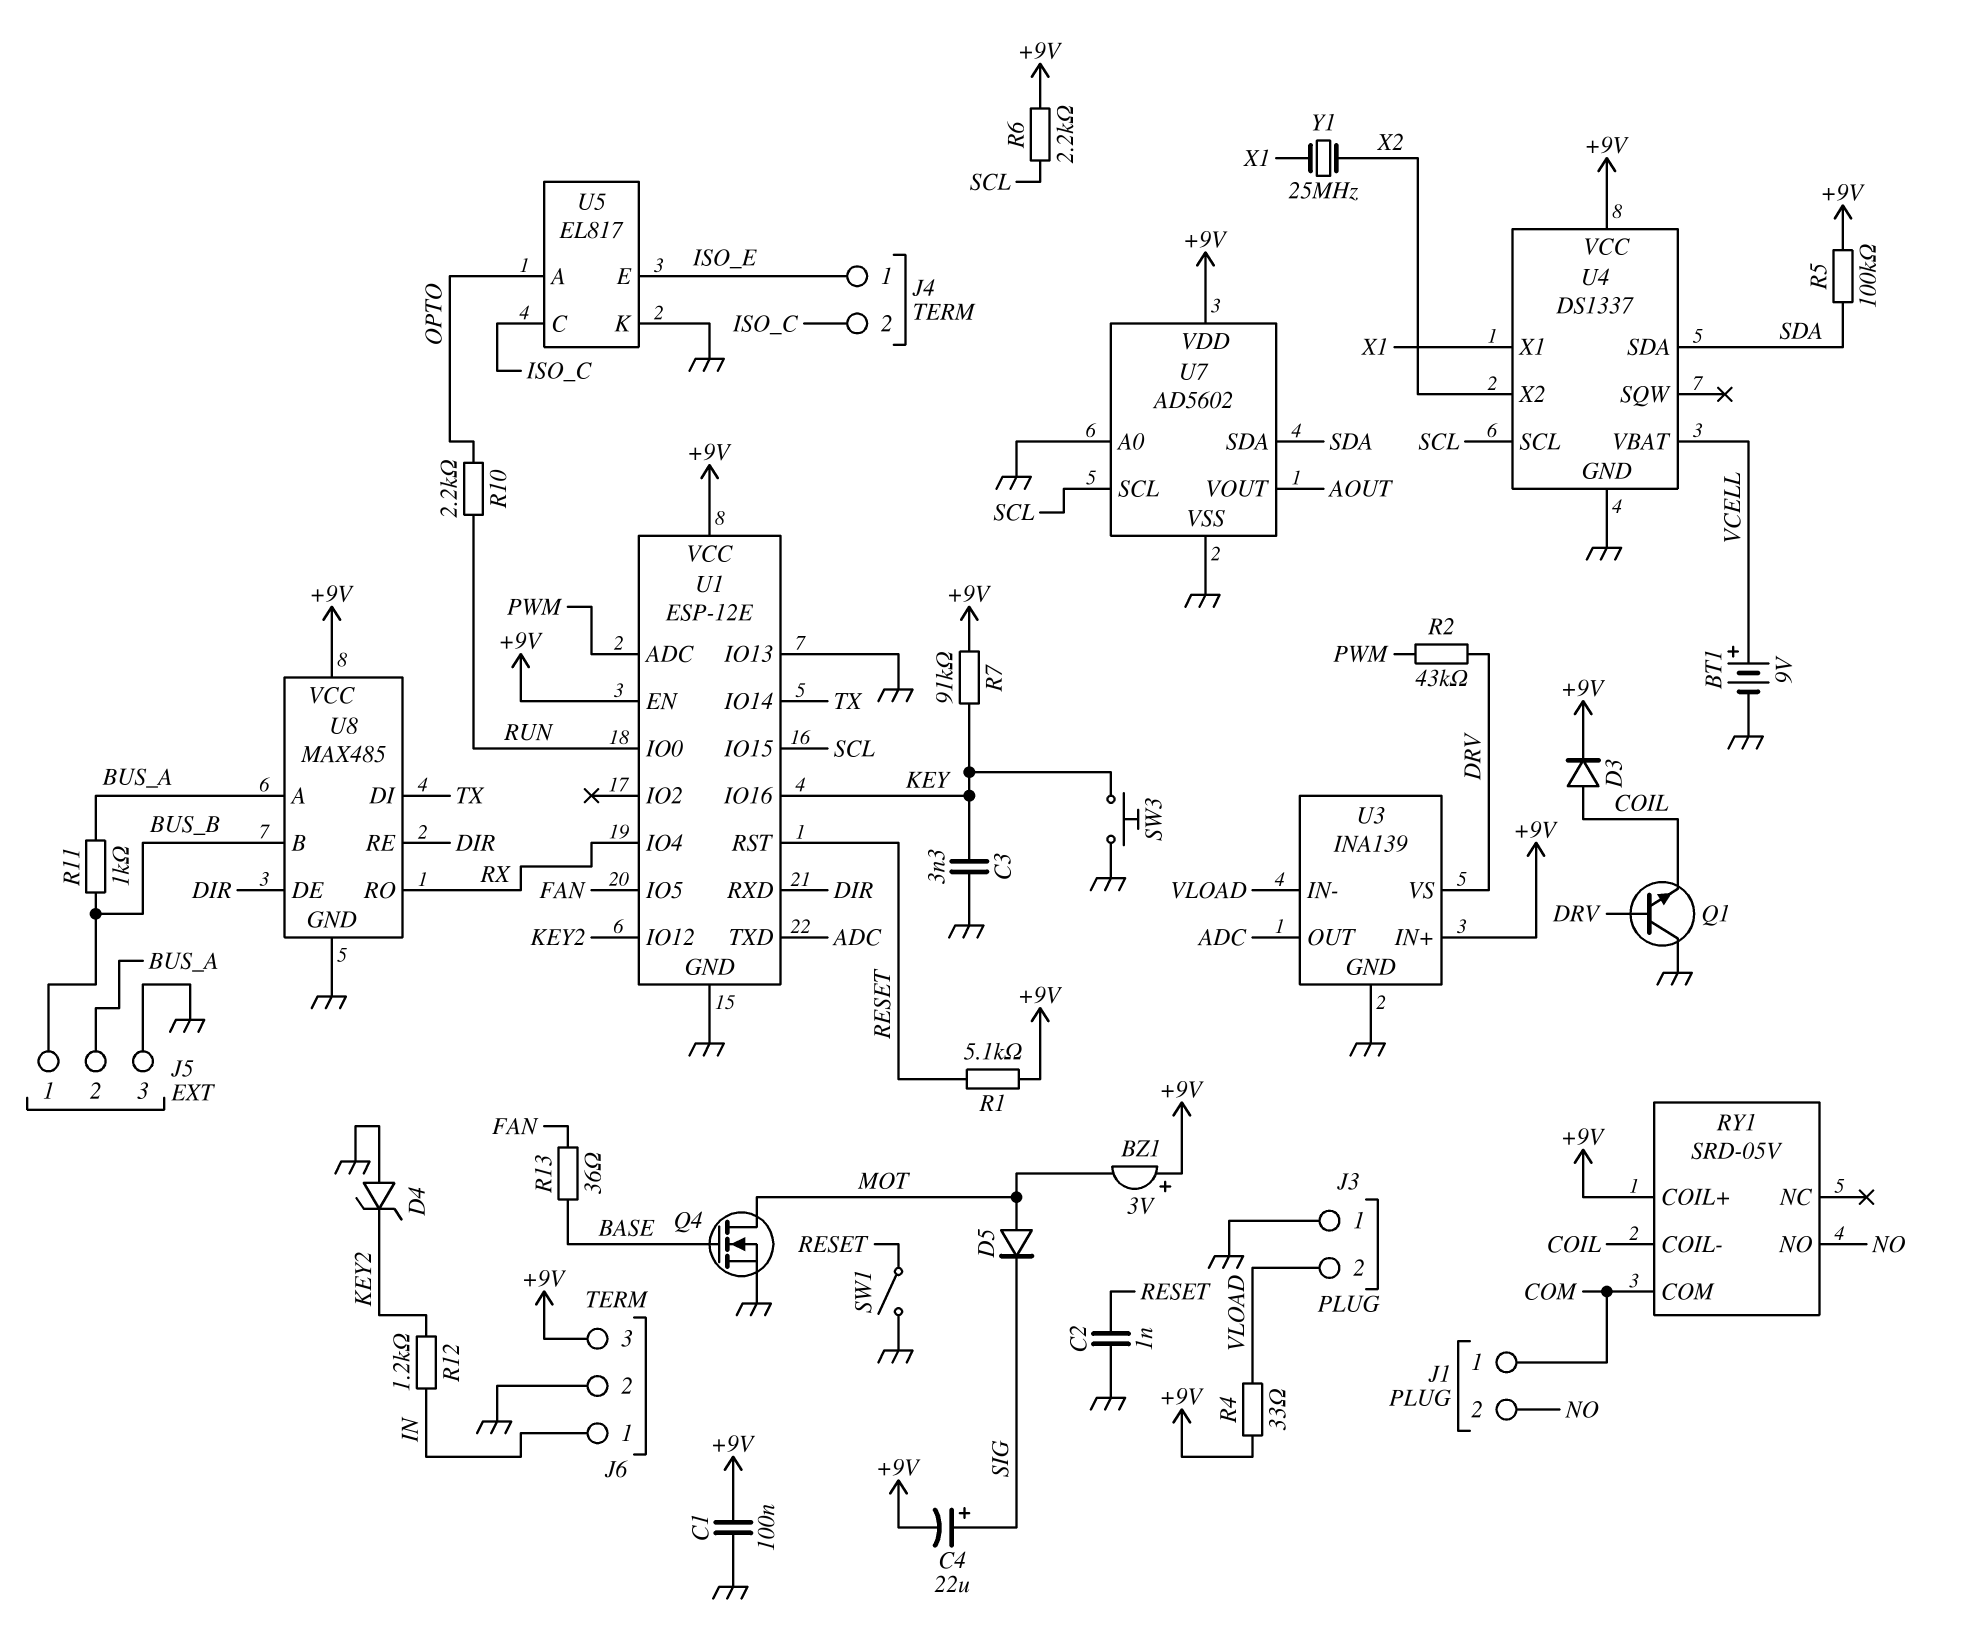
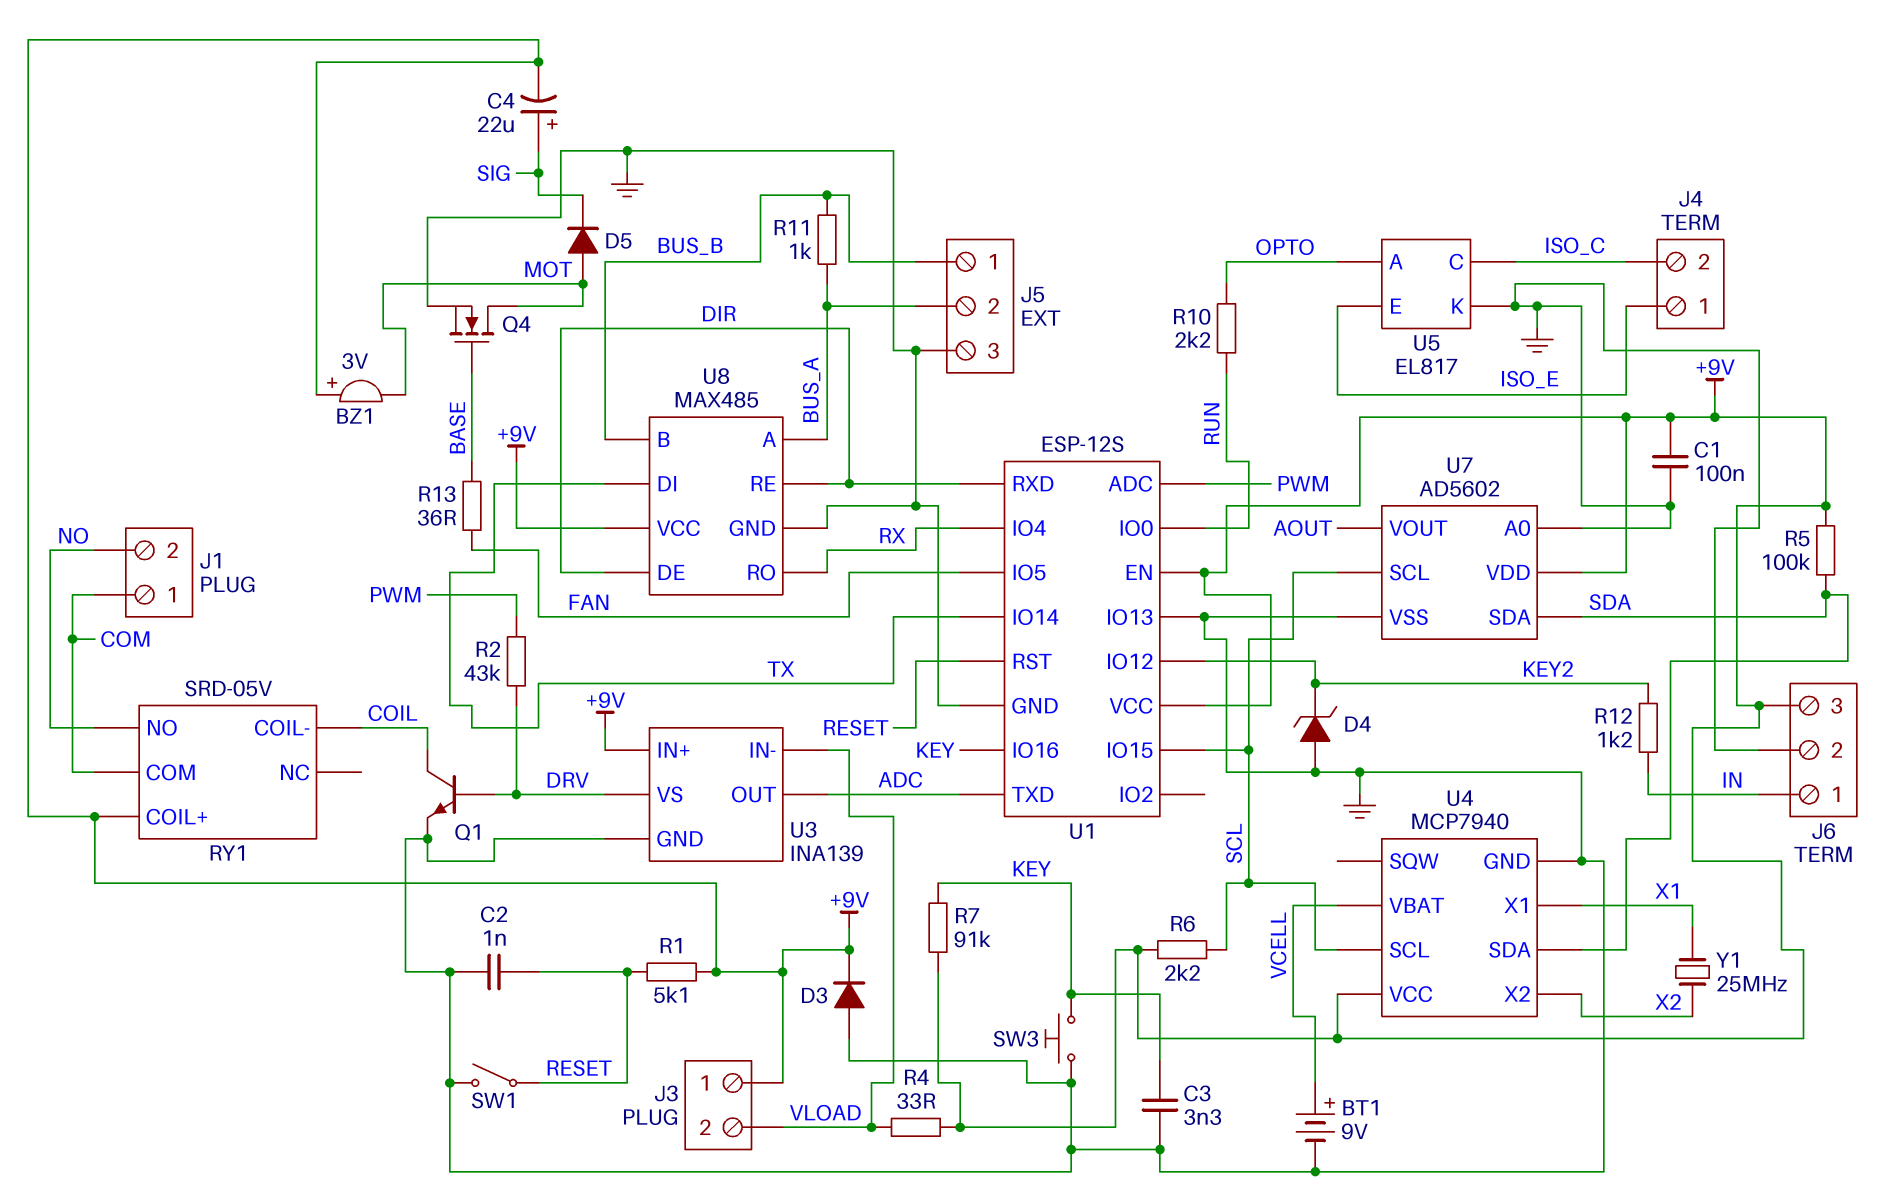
D3: diode (A COIL, K +9V) -> diode (A GND, K +9V)
J3 pin 1: GND -> +9V
Q1: NPN (B DRV, C GND, E COIL) -> NPN (B DRV, C COIL, E GND)
U1: ESP-12E -> ESP-12S
U4: DS1337 -> MCP7940

